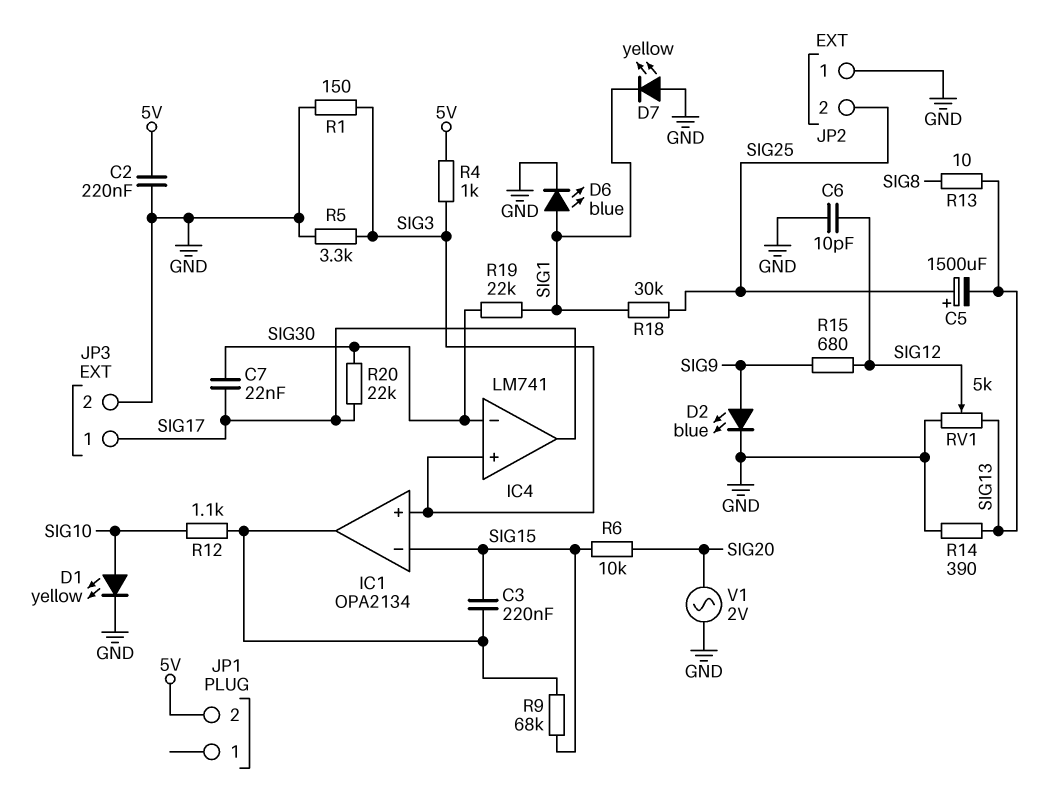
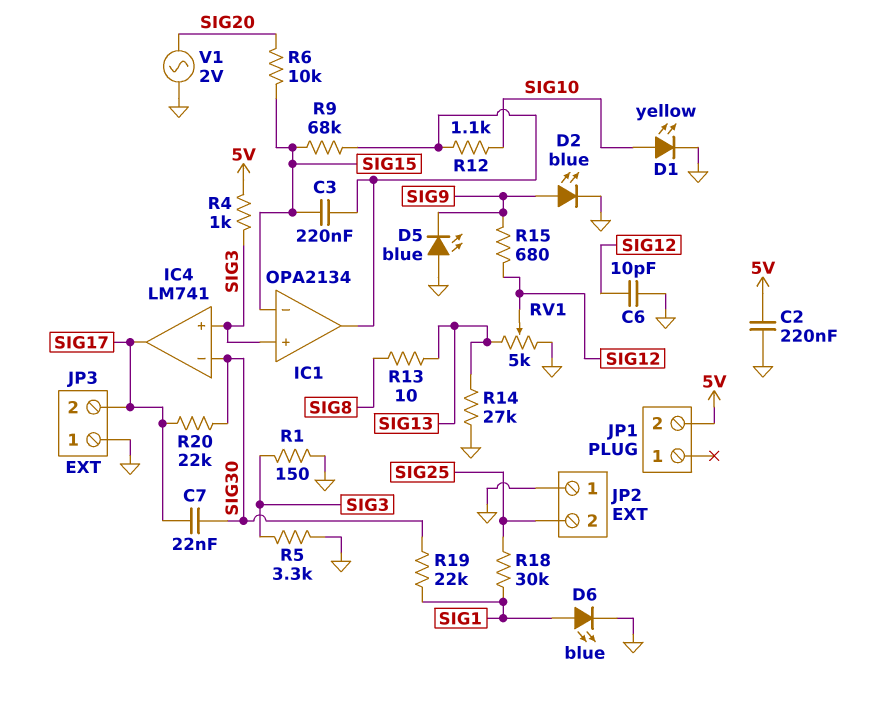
C5: 1500uF (plus SIG25, minus SIG13) -> none
D5: none -> LED blue (A GND, K SIG9)
D7: LED yellow (A GND, K SIG1) -> none
JP3 pin 1: SIG17 -> GND
JP3 pin 2: GND -> SIG17
R14: 390 (GND, SIG13) -> 27k (GND, SIG13)

